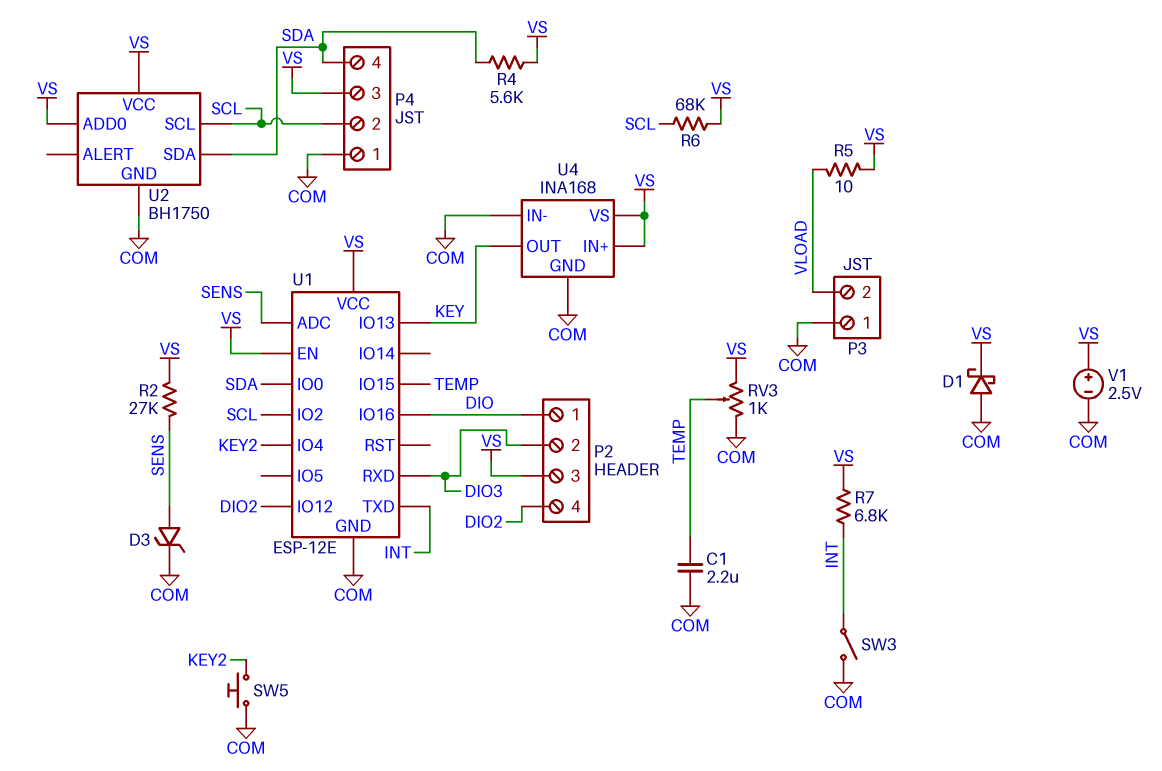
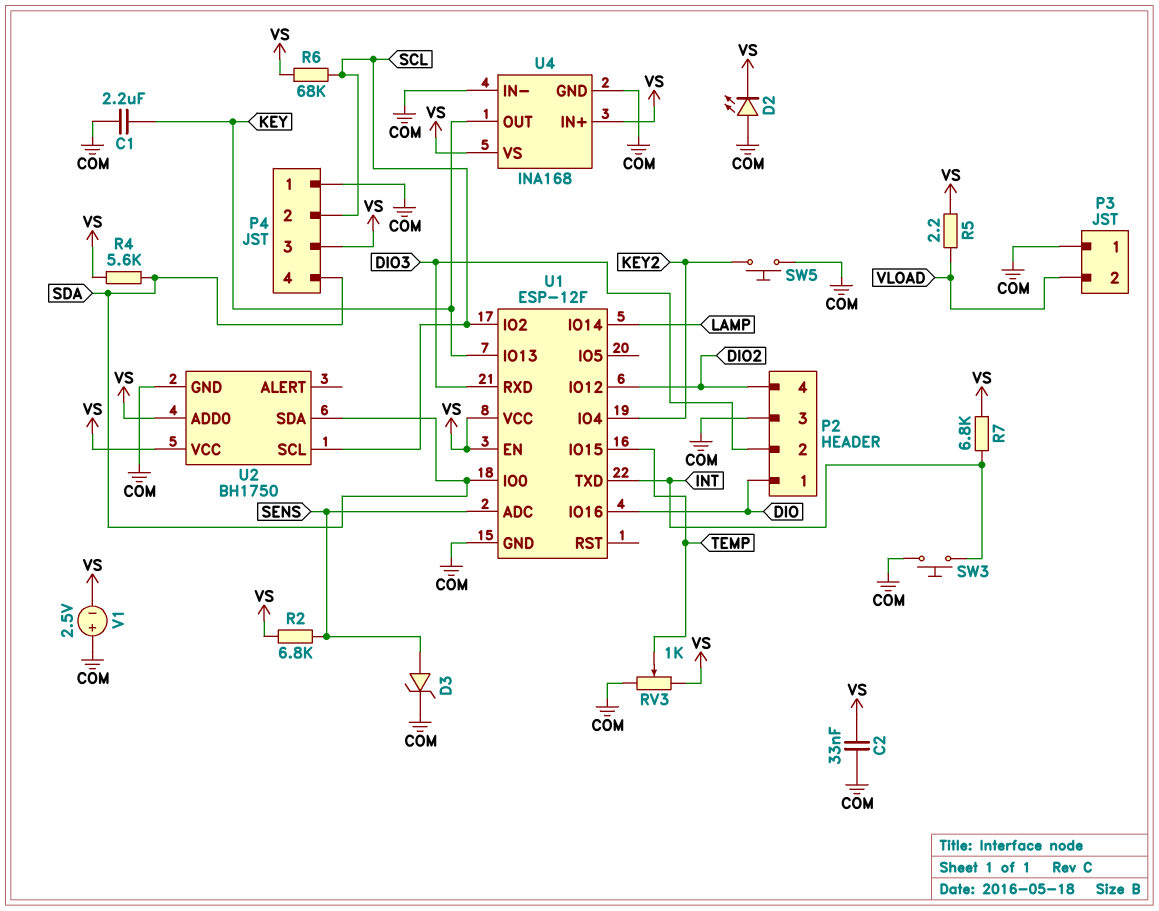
C1: 2.2uF (COM, TEMP) -> 2.2uF (COM, KEY)
C2: none -> 33nF (COM, VS)
D1: schottky (A COM, K VS) -> none
D2: none -> LED (A COM, K VS)
P2 pin 3: VS -> COM
R2: 27k (SENS, VS) -> 6.8k (SENS, VS)
R5: 10 (VLOAD, VS) -> 2.2 (VLOAD, VS)
SW3: switch (COM, INT) -> button (COM, INT)
U1: ESP-12E -> ESP-12F
U1 pin IO14: none -> LAMP
V1: 2.5V (plus VS, minus COM) -> 2.5V (plus COM, minus VS)

